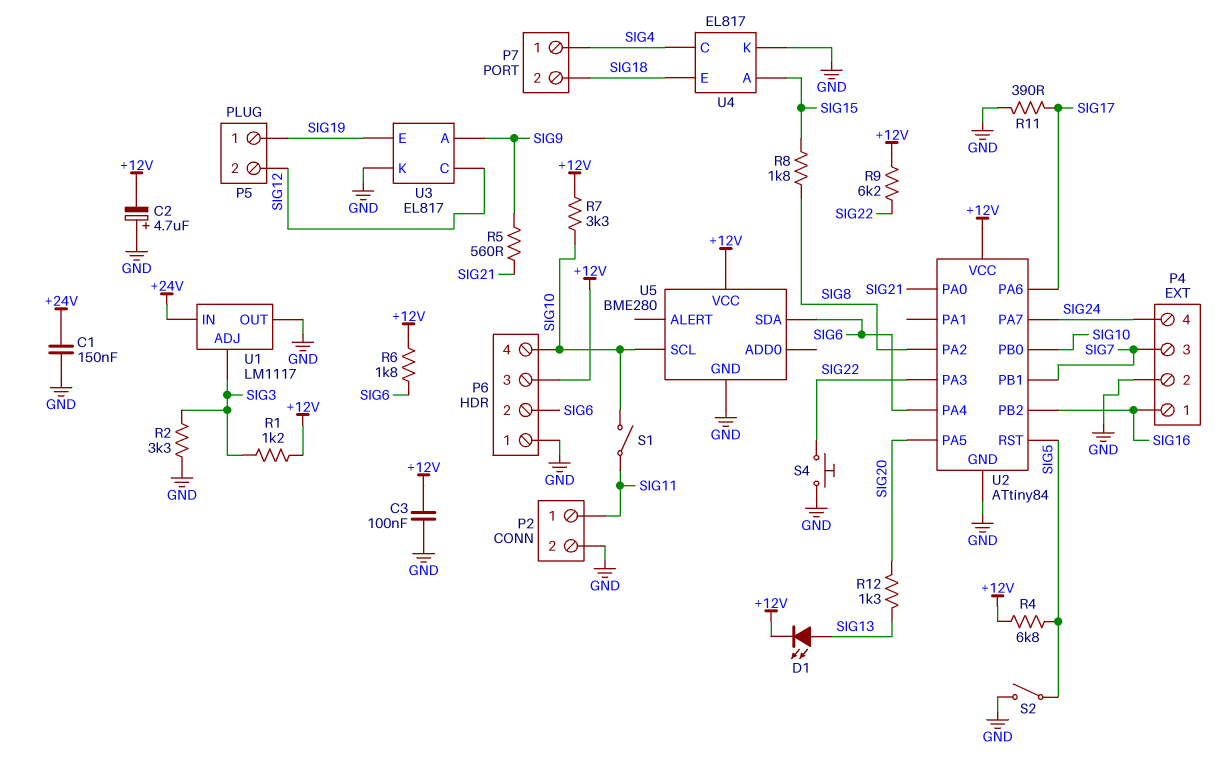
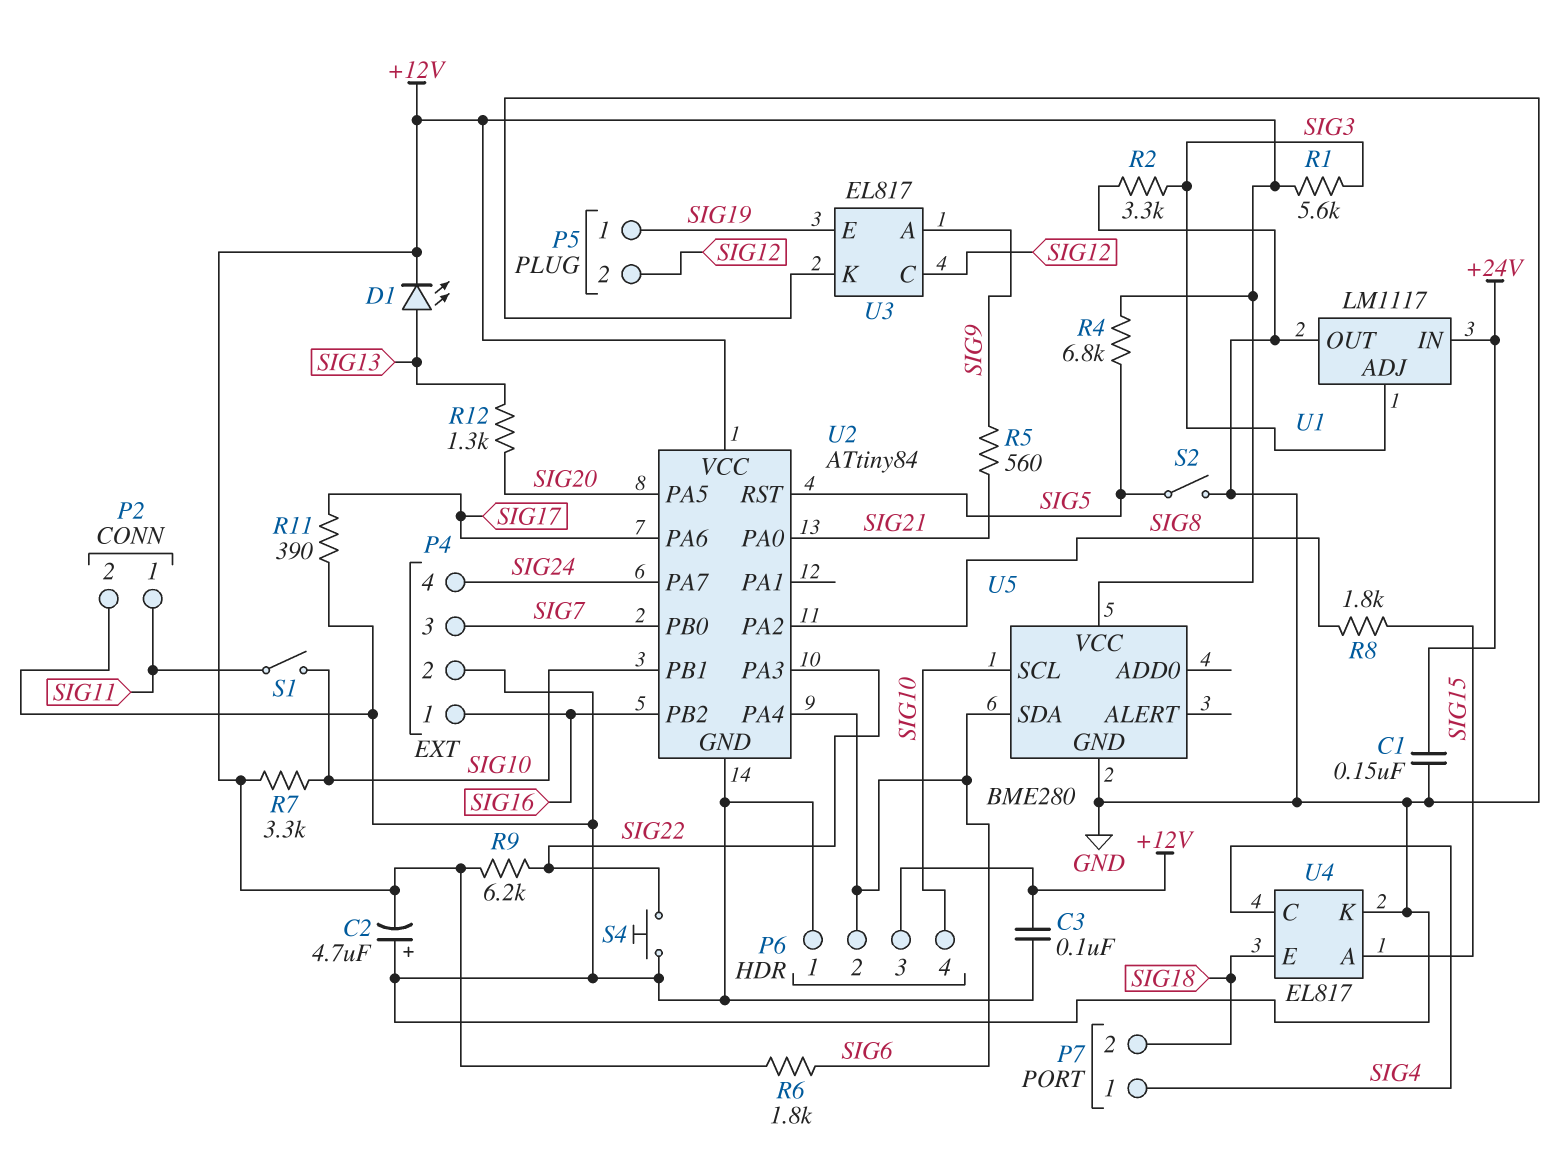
R1: 1.2k (+12V, SIG3) -> 5.6k (+12V, SIG3)
U2 pin PB0: SIG10 -> SIG7
U2 pin PB1: SIG7 -> SIG10

